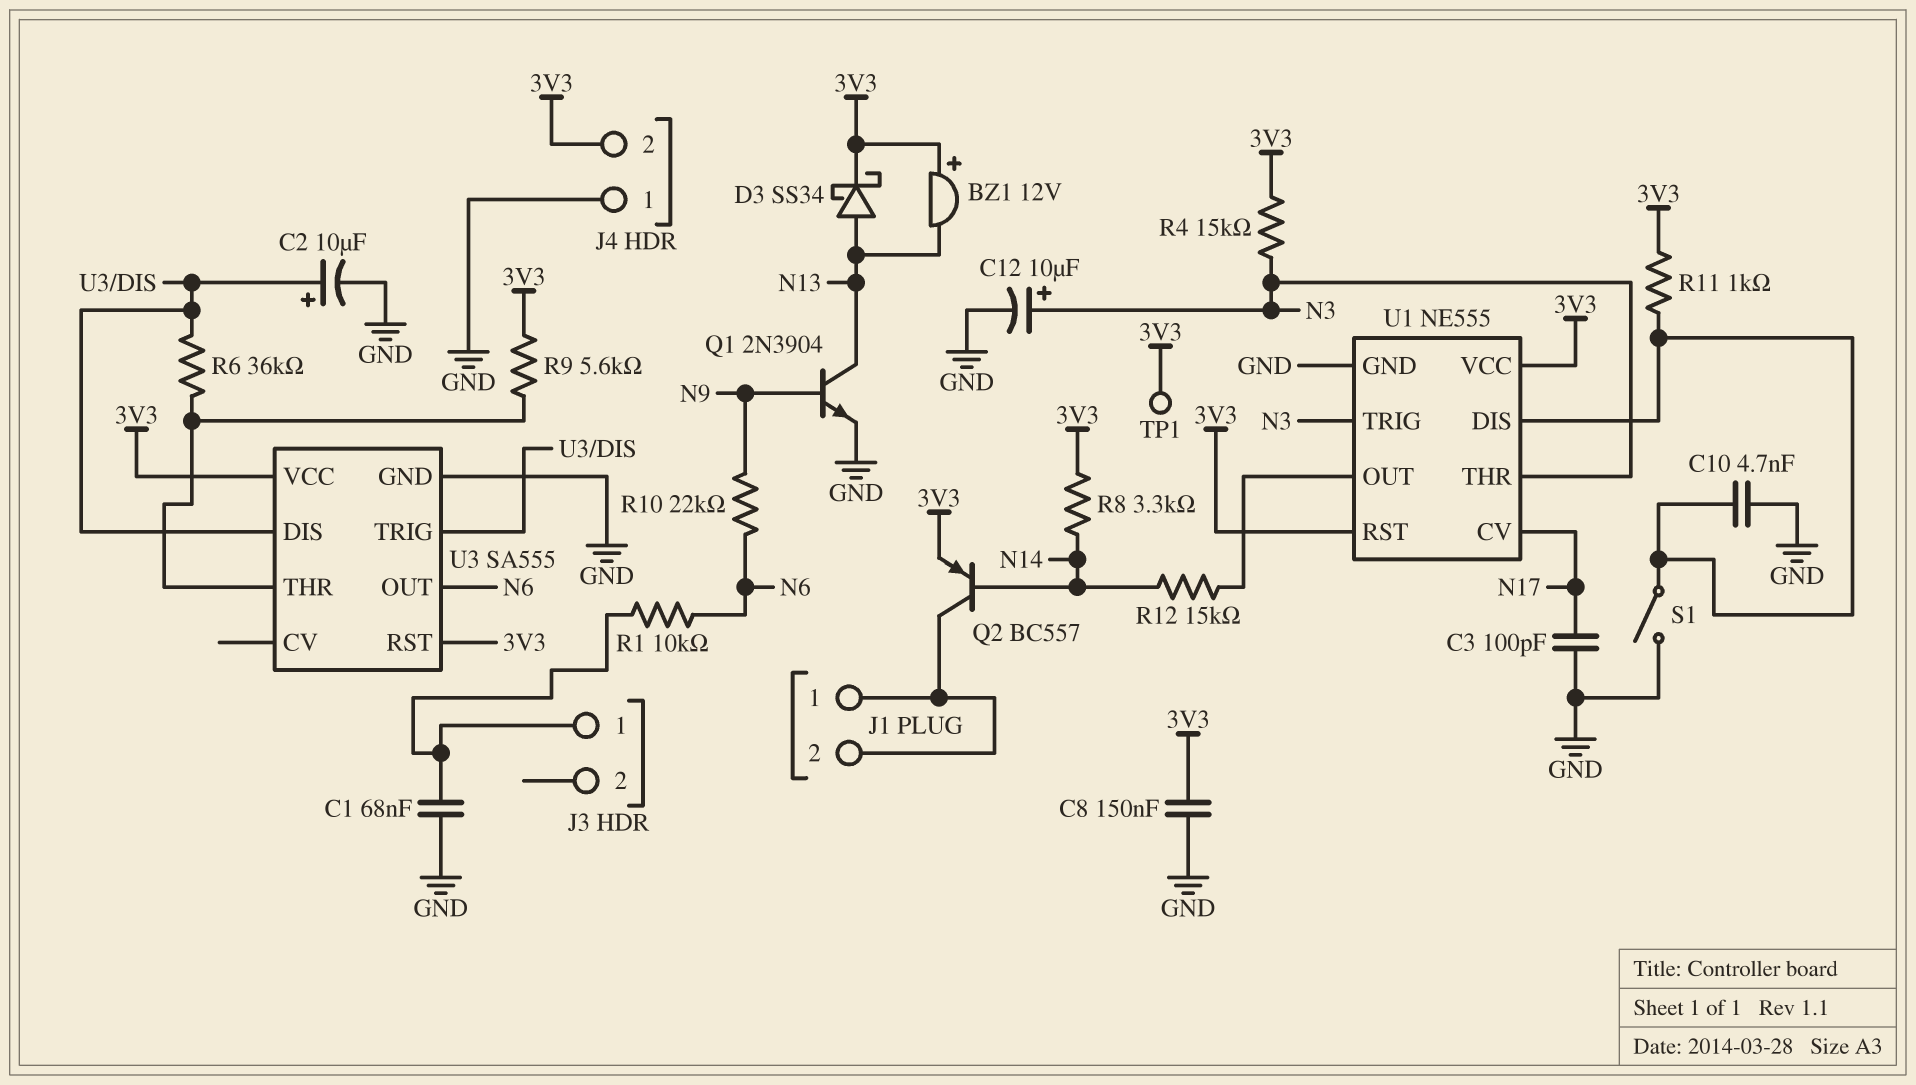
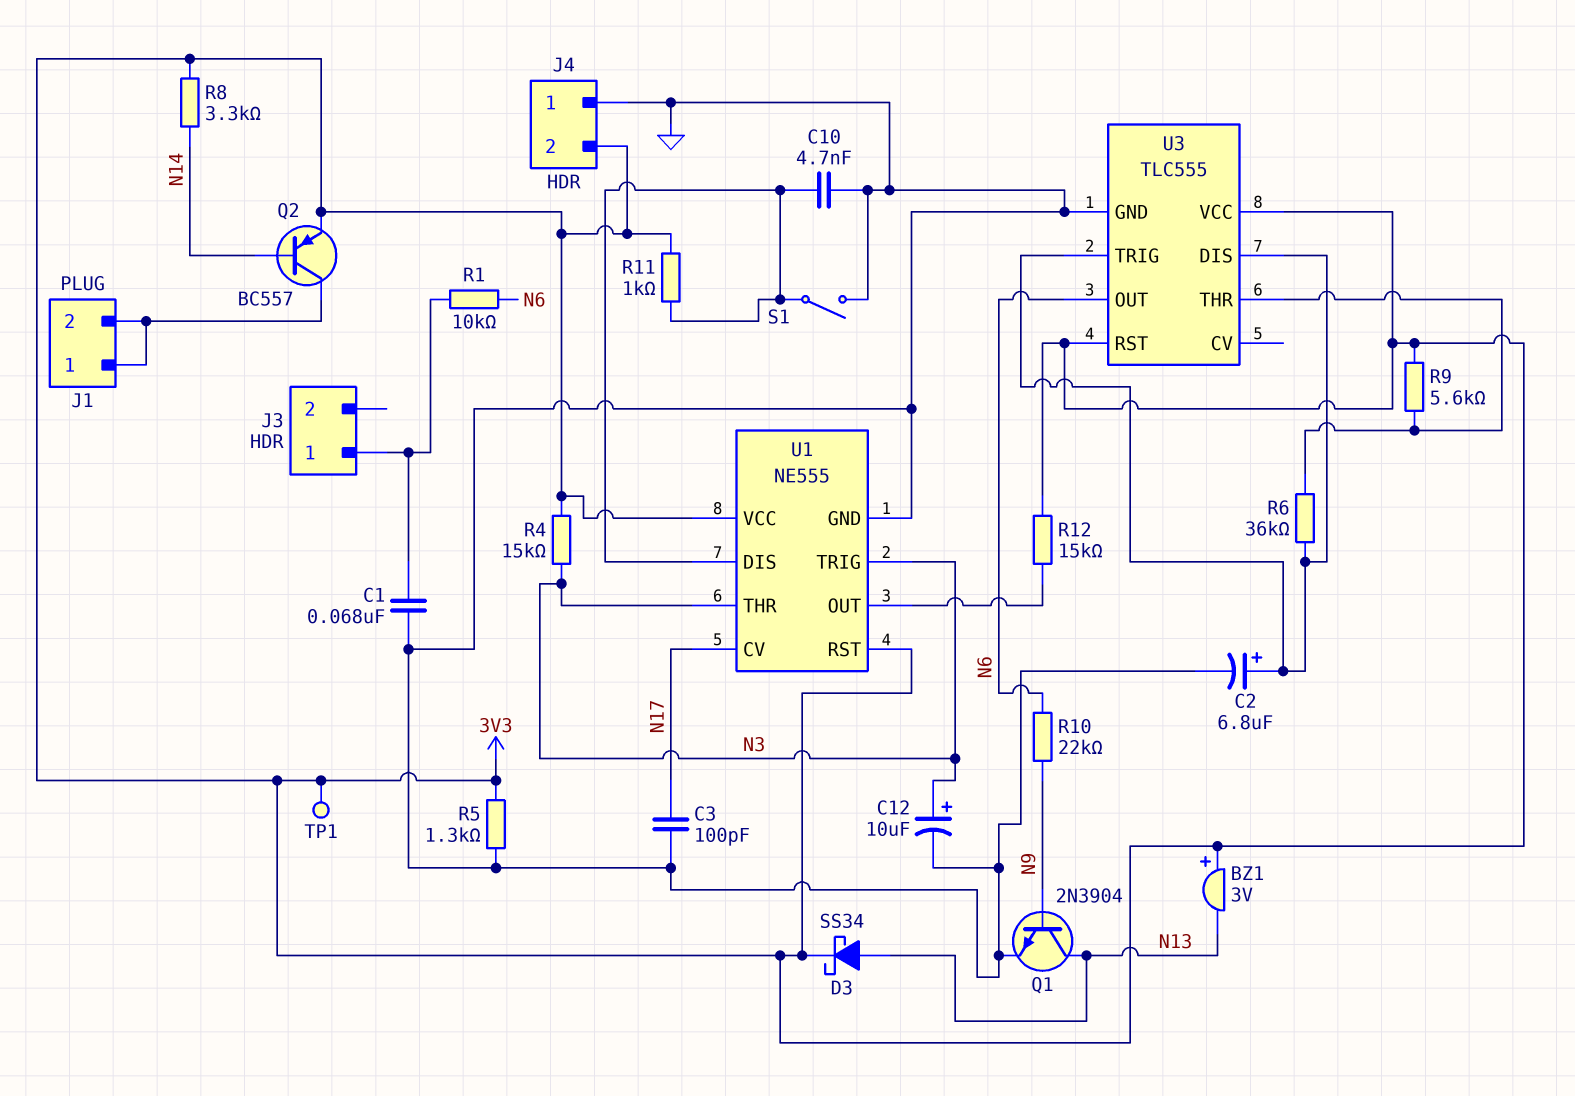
BZ1: buzzer 12V (plus 3V3, minus N13) -> buzzer 3V (plus 3V3, minus N13)
C2: 10uF (plus U3/DIS, minus GND) -> 6.8uF (plus U3/DIS, minus GND)
C8: 150nF (3V3, GND) -> none
R5: none -> 1.3k (3V3, GND)
R12: 15k (N14, U1/OUT) -> 15k (3V3, U1/OUT)
U3: SA555 -> TLC555

